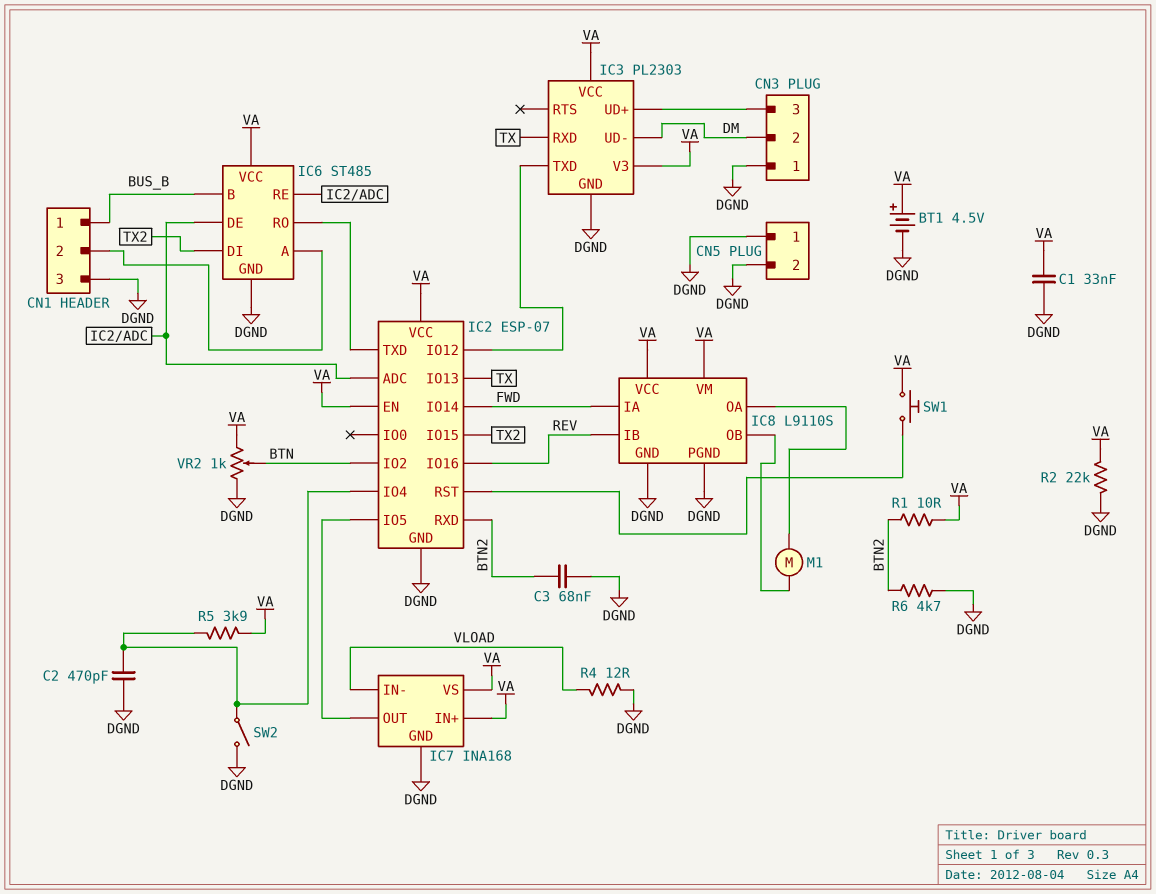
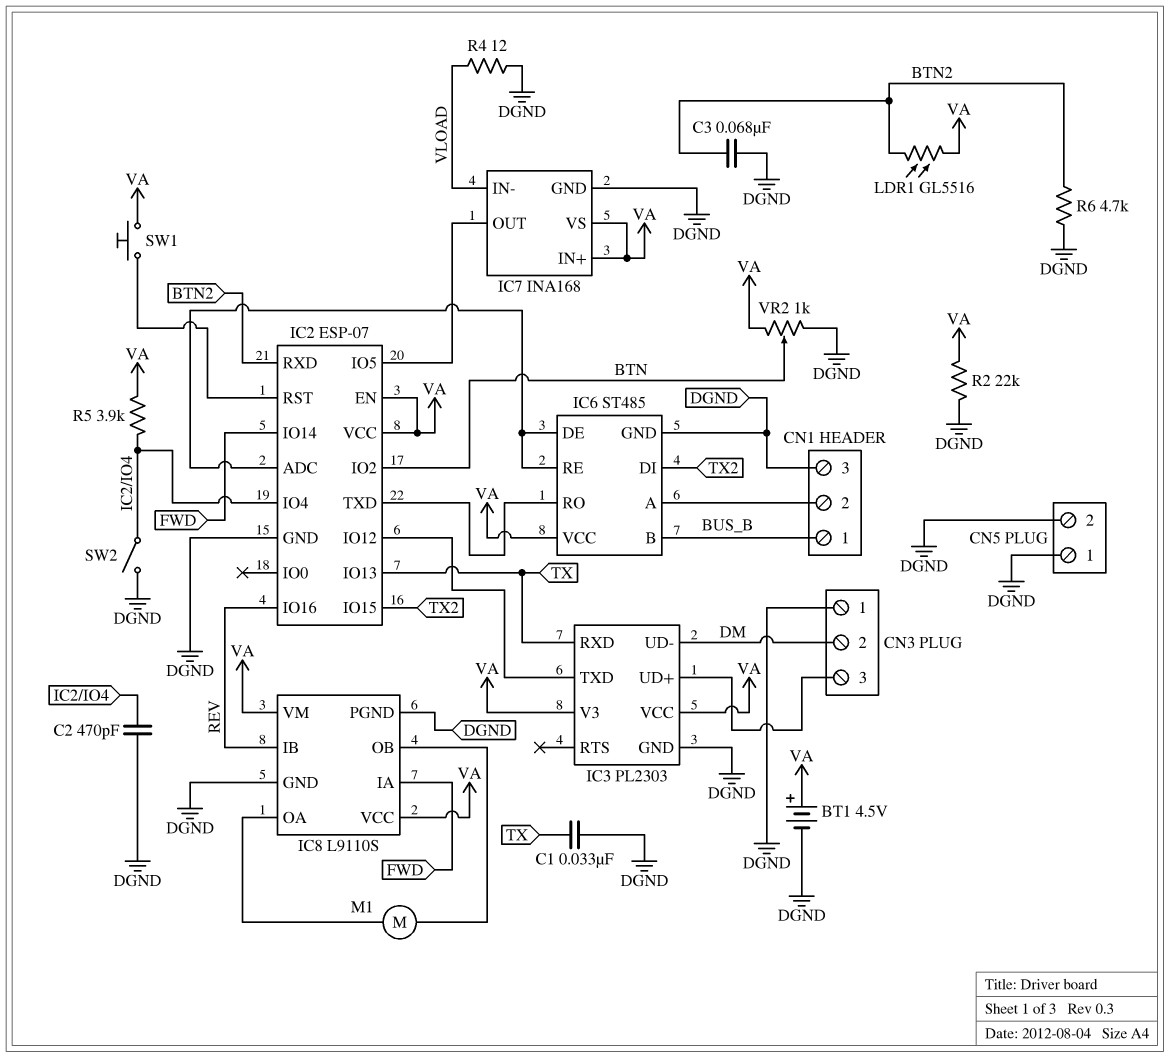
C1: 33nF (DGND, VA) -> 33nF (DGND, TX)
LDR1: none -> GL5516 (BTN2, VA)
R1: 10 (BTN2, VA) -> none

